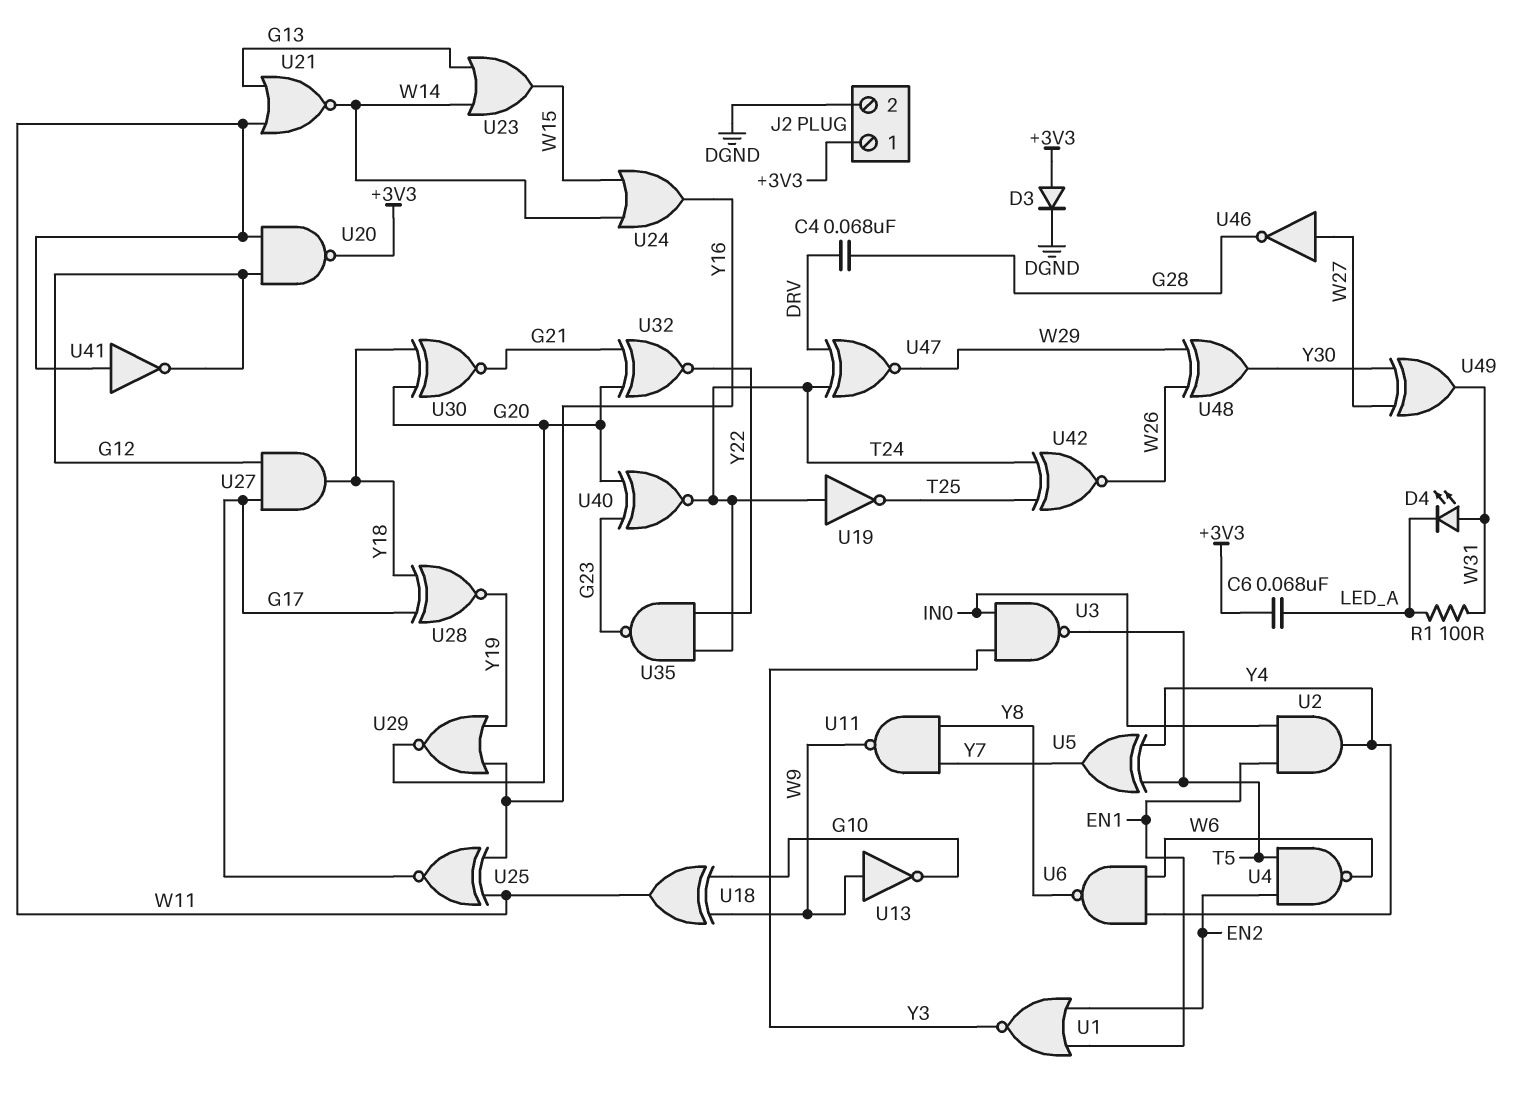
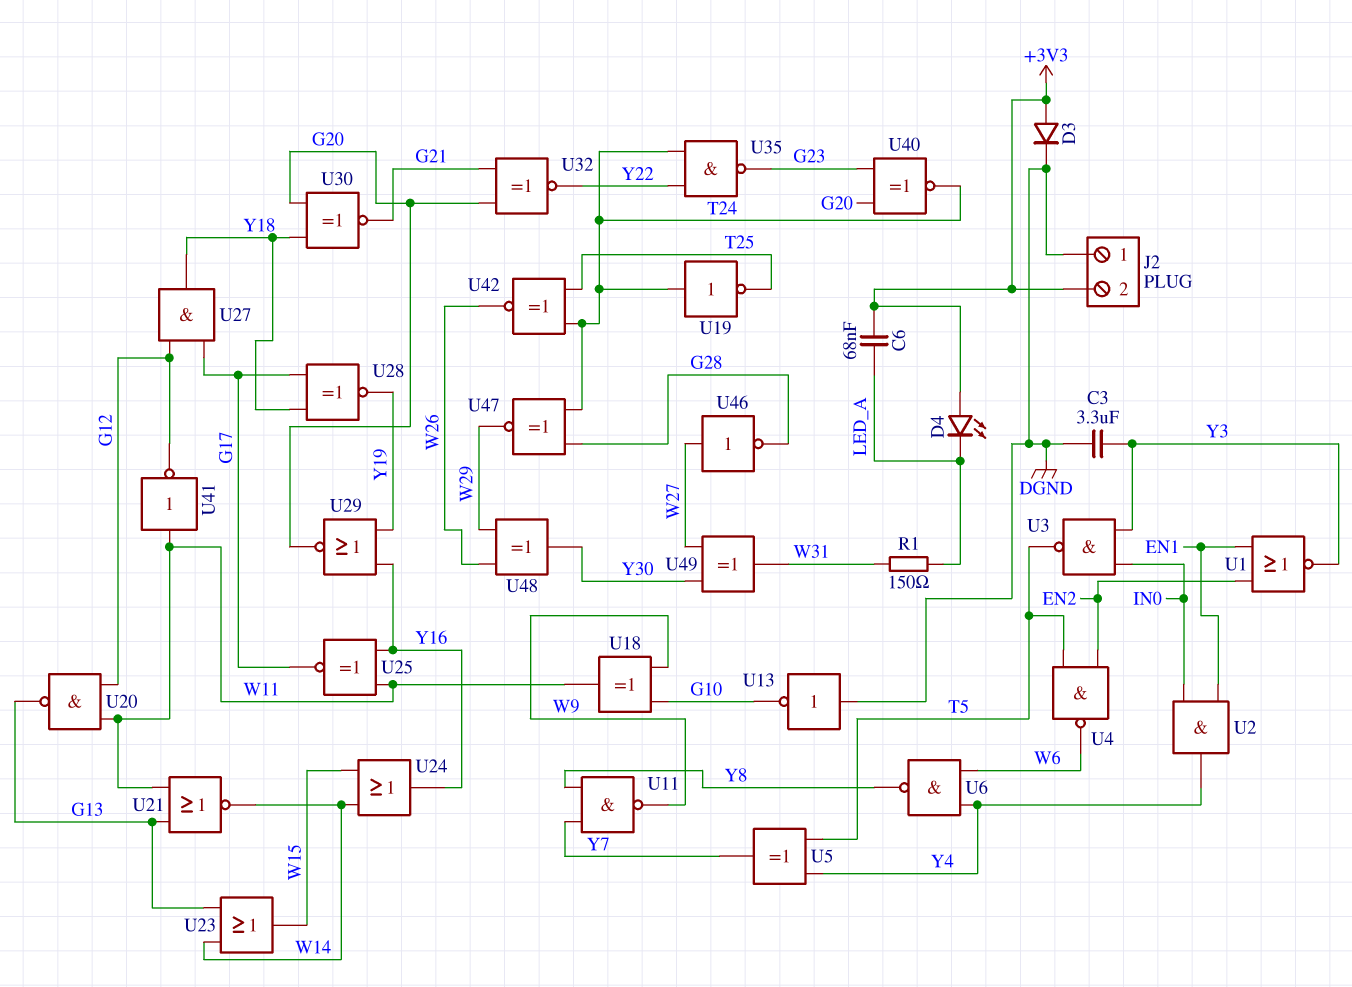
C3: none -> 3.3uF (DGND, Y3)
C4: 68nF (DRV, G28) -> none
D4: LED (A W31, K LED_A) -> LED (A +3V3, K LED_A)
J2 pin 1: +3V3 -> DGND
J2 pin 2: DGND -> +3V3
R1: 100 (LED_A, W31) -> 150 (LED_A, W31)
U13: NOT (in W9, out G10) -> NOT (in DGND, out G10)
U20: NAND (in G12, in W11, out +3V3) -> NAND (in G12, in W11, out G13)
U47: XNOR (in DRV, in T24, out W29) -> XNOR (in G28, in T24, out W29)

